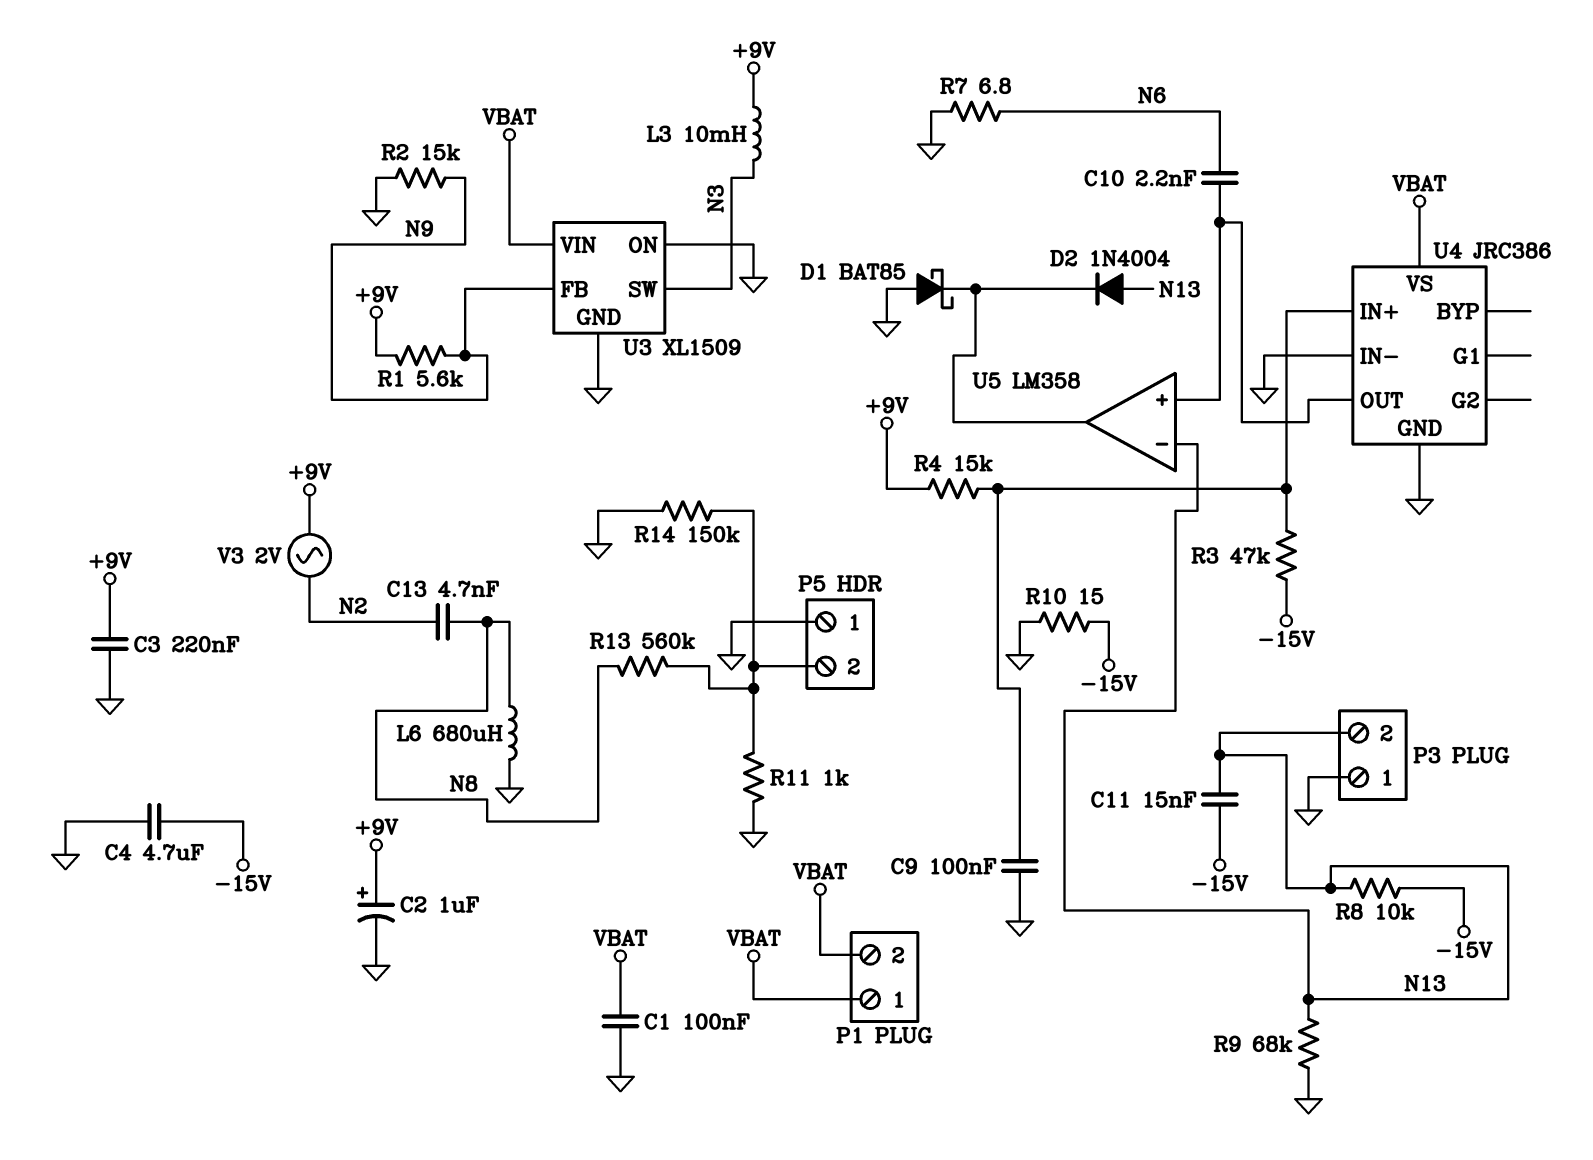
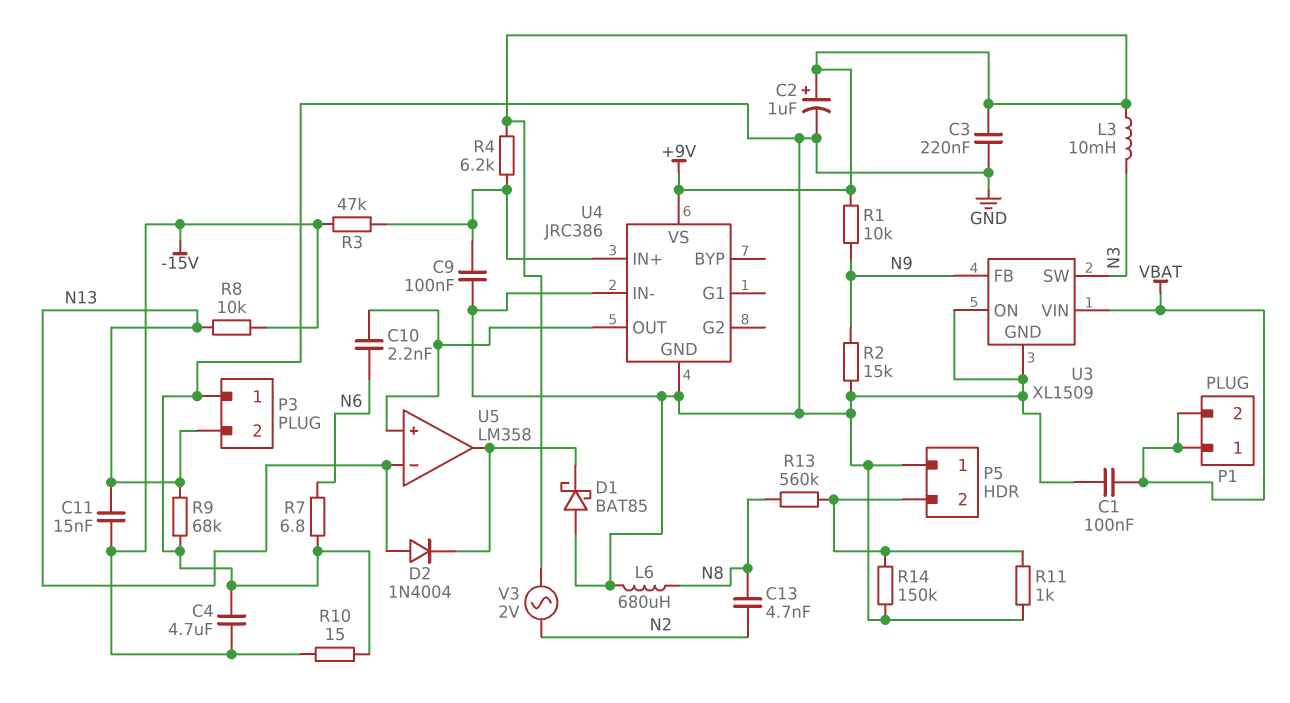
R1: 5.6k (+9V, N9) -> 10k (+9V, N9)
R4: 15k (+9V, U4/IN+) -> 6.2k (+9V, U4/IN+)
U4 pin VS: VBAT -> +9V

